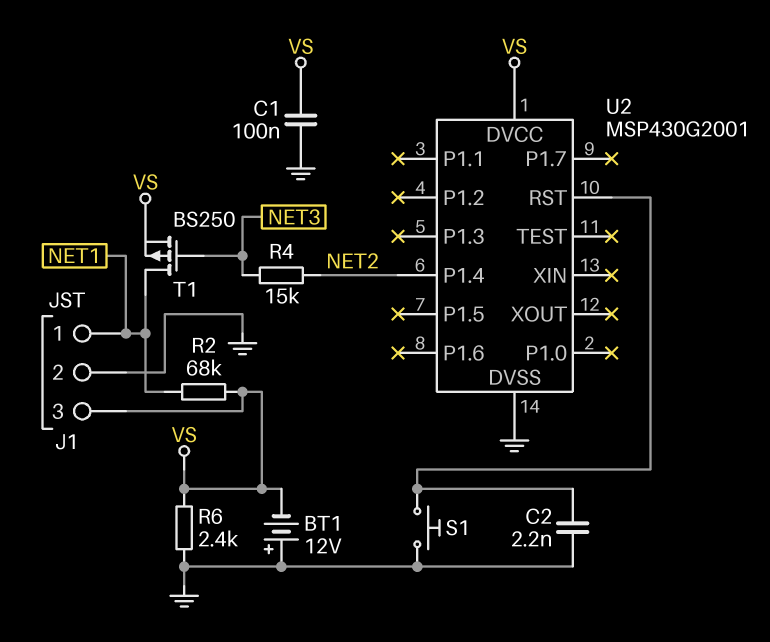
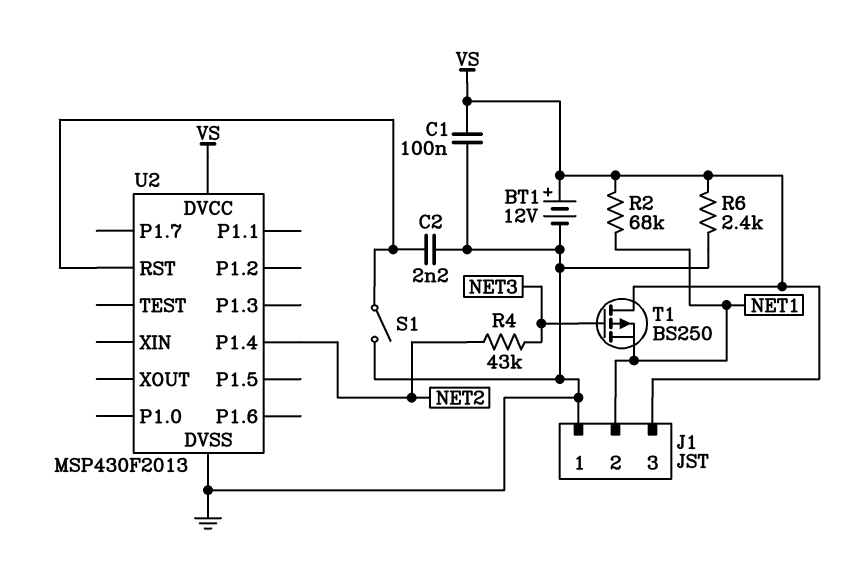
BT1: 12V (plus GND, minus VS) -> 12V (plus VS, minus GND)
J1 pin 1: NET1 -> GND
J1 pin 2: GND -> NET1
R4: 15k (NET2, NET3) -> 43k (NET2, NET3)
S1: button (GND, U2/RST) -> switch (GND, U2/RST)
T1: PMOS BS250 (G NET3, D NET1, S VS) -> PMOS BS250 (G NET3, D VS, S NET1)
U2: MSP430G2001 -> MSP430F2013

